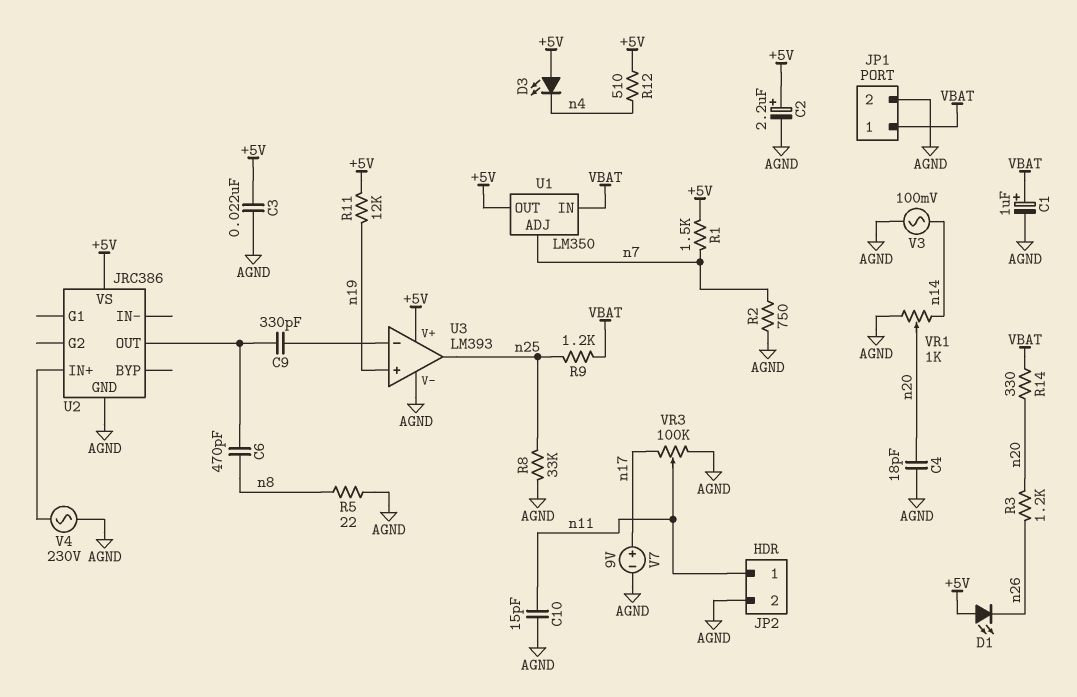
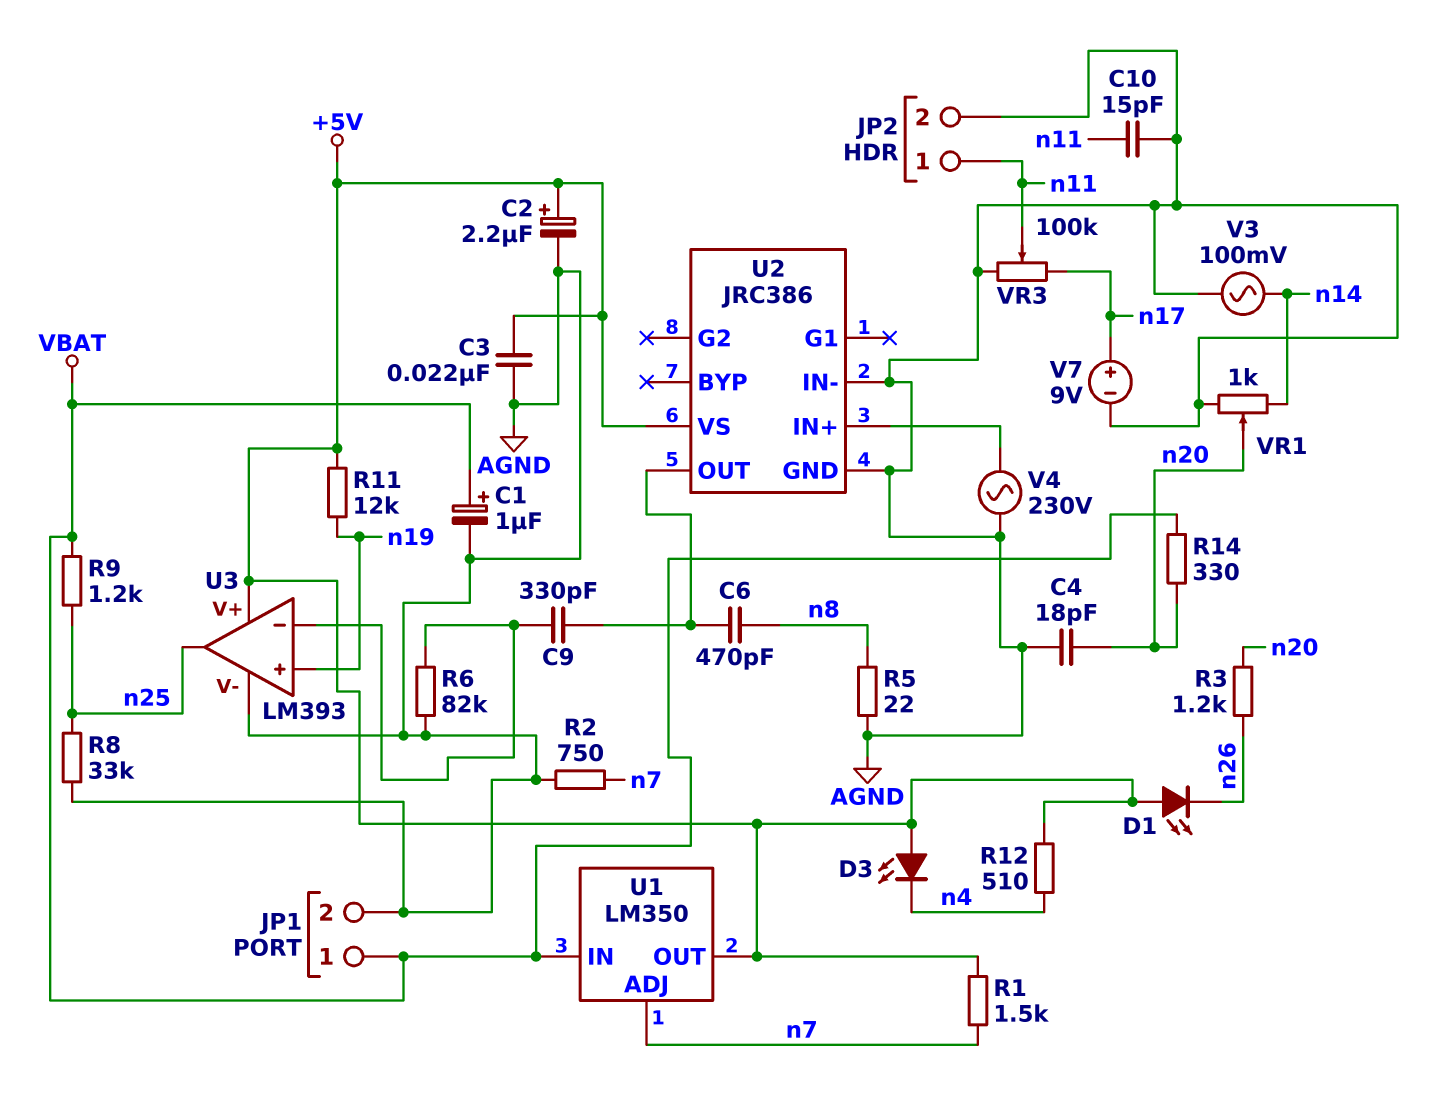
R6: none -> 82k (AGND, U3/in-)
U2 pin IN-: none -> AGND

